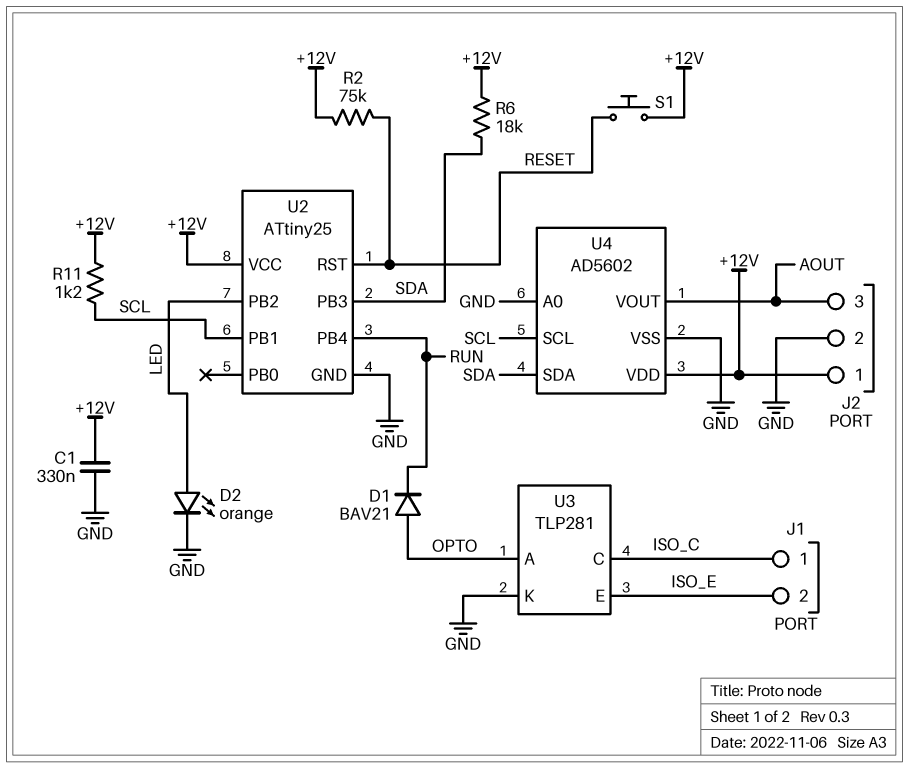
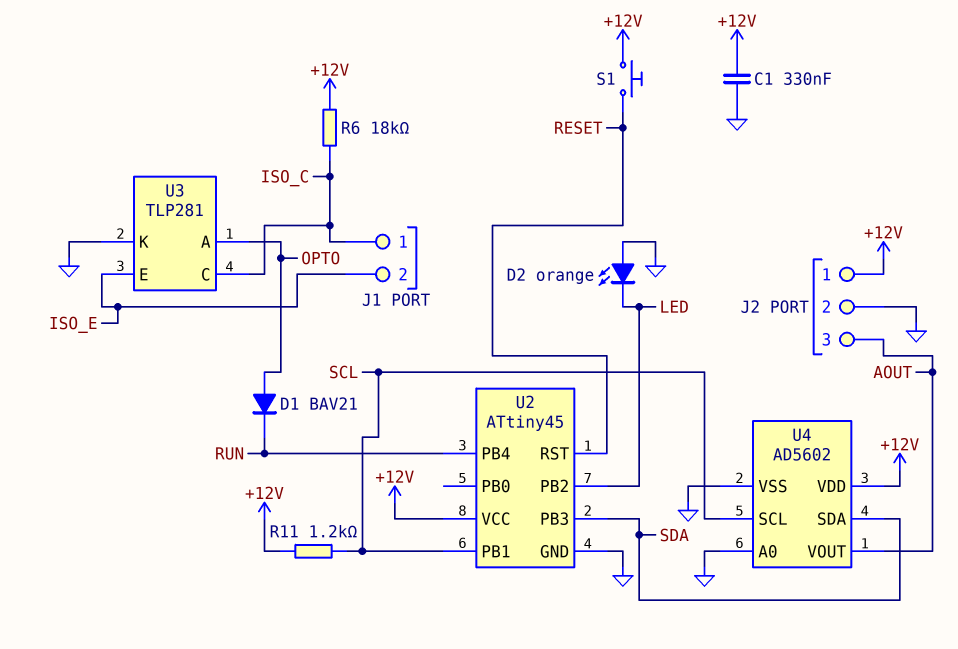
D2: LED orange (A LED, K GND) -> LED orange (A GND, K LED)
R2: 75k (+12V, RESET) -> none
R6: 18k (+12V, SDA) -> 18k (+12V, ISO_C)
U2: ATtiny25 -> ATtiny45

